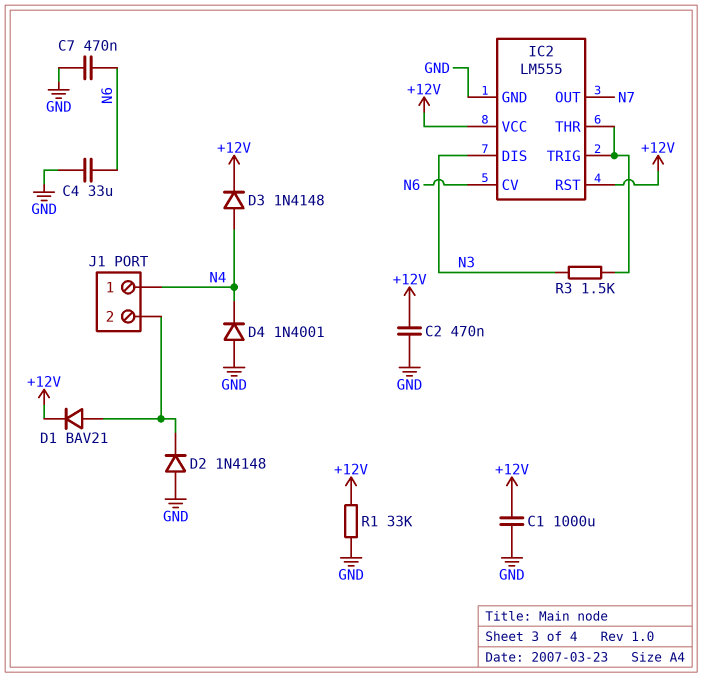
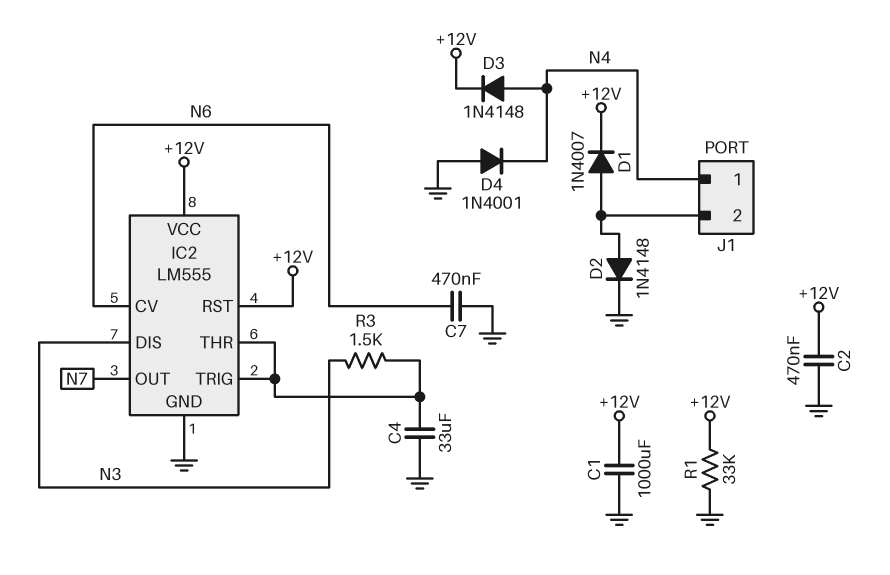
C4: 33uF (GND, N6) -> 33uF (GND, IC2/THR)
D1: diode BAV21 (A J1/2, K +12V) -> diode 1N4007 (A J1/2, K +12V)
D2: diode 1N4148 (A GND, K J1/2) -> diode 1N4148 (A J1/2, K GND)

